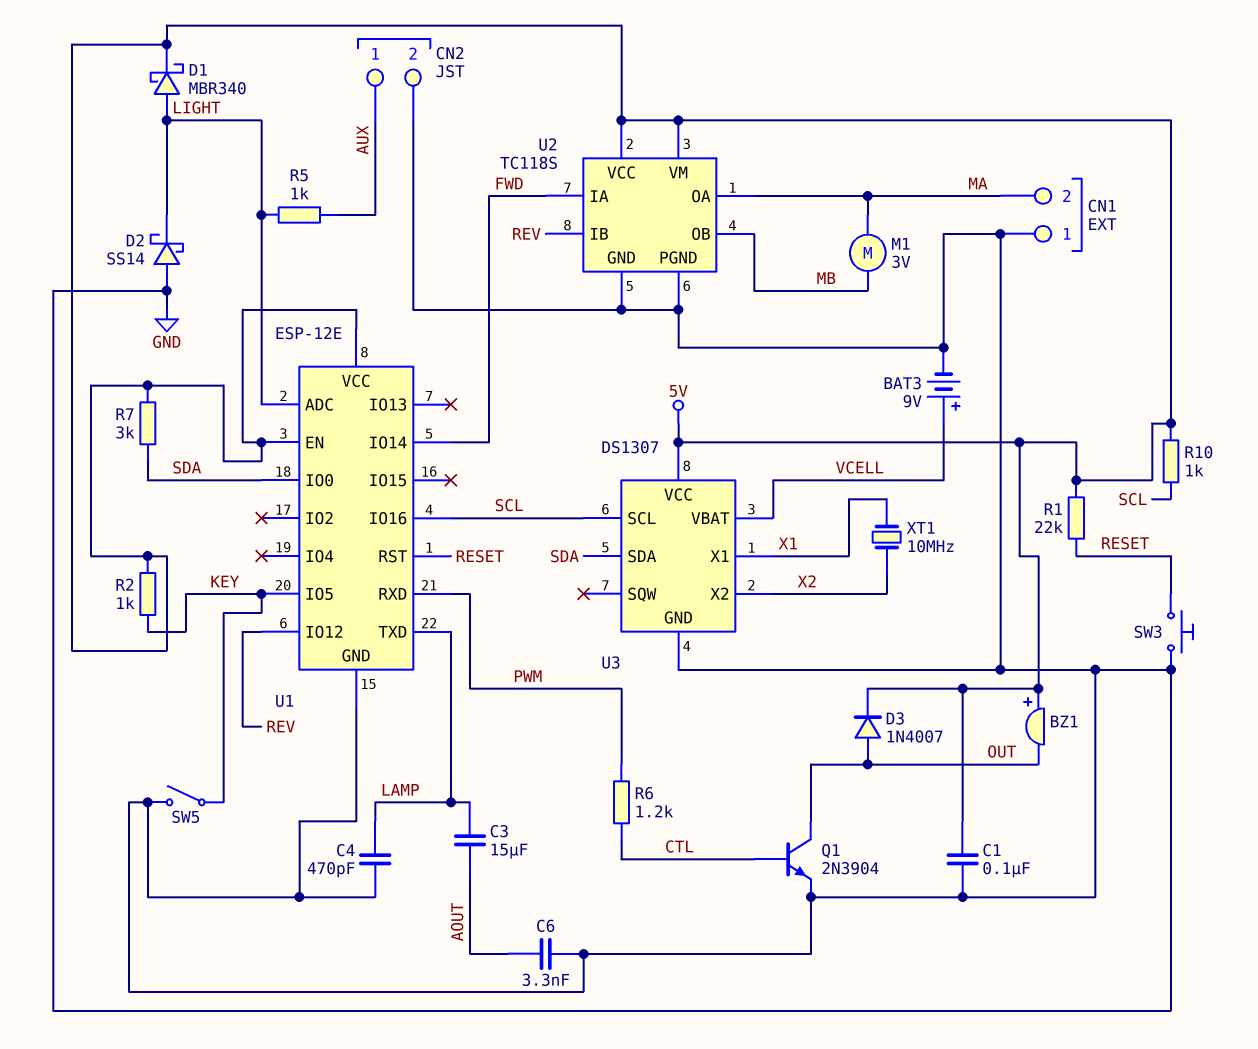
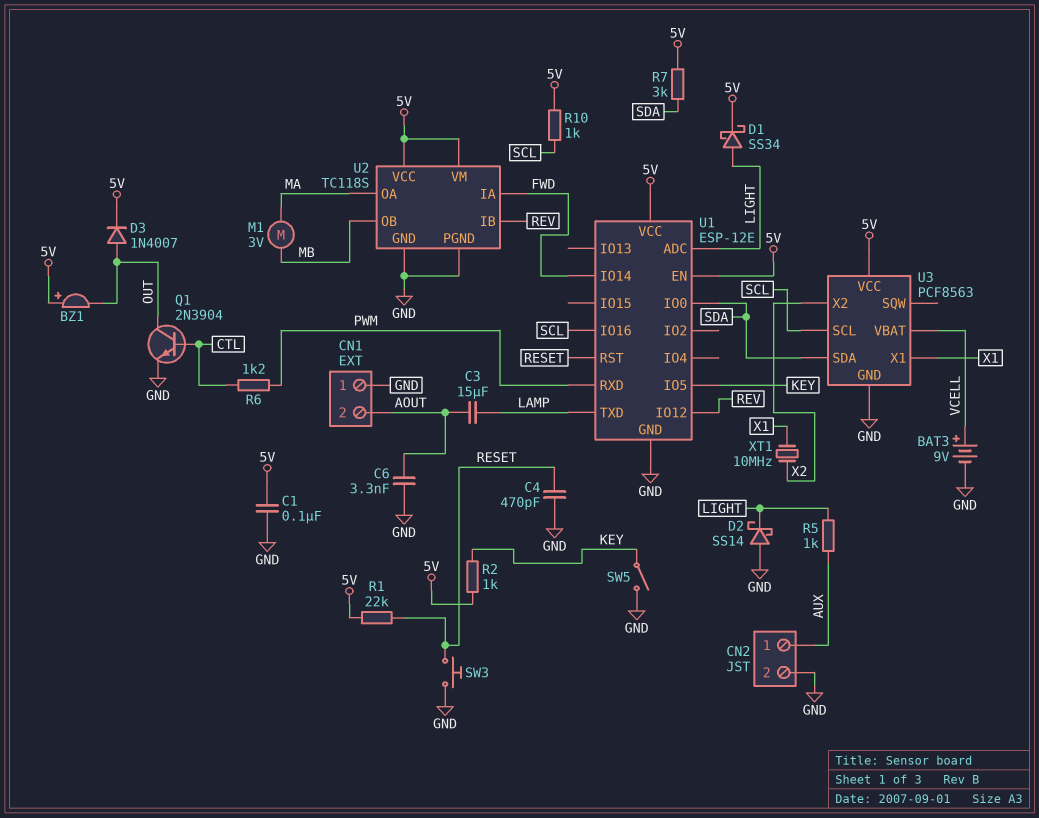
C4: 470pF (GND, LAMP) -> 470pF (GND, RESET)
CN1 pin 2: MA -> AOUT
D1: schottky MBR340 (A LIGHT, K 5V) -> schottky SS34 (A LIGHT, K 5V)
U3: DS1307 -> PCF8563

